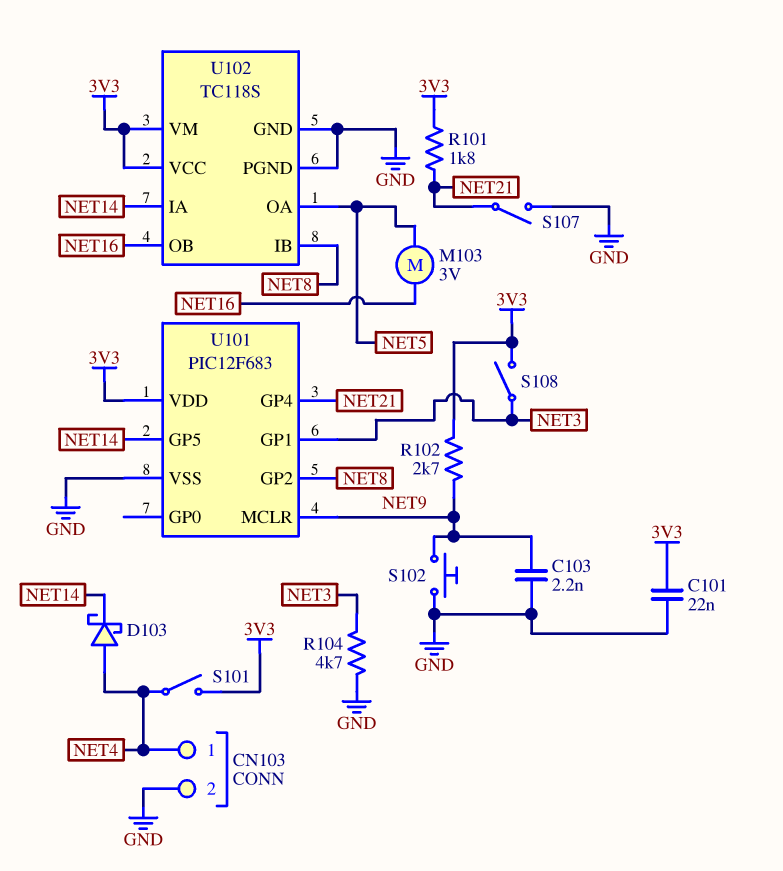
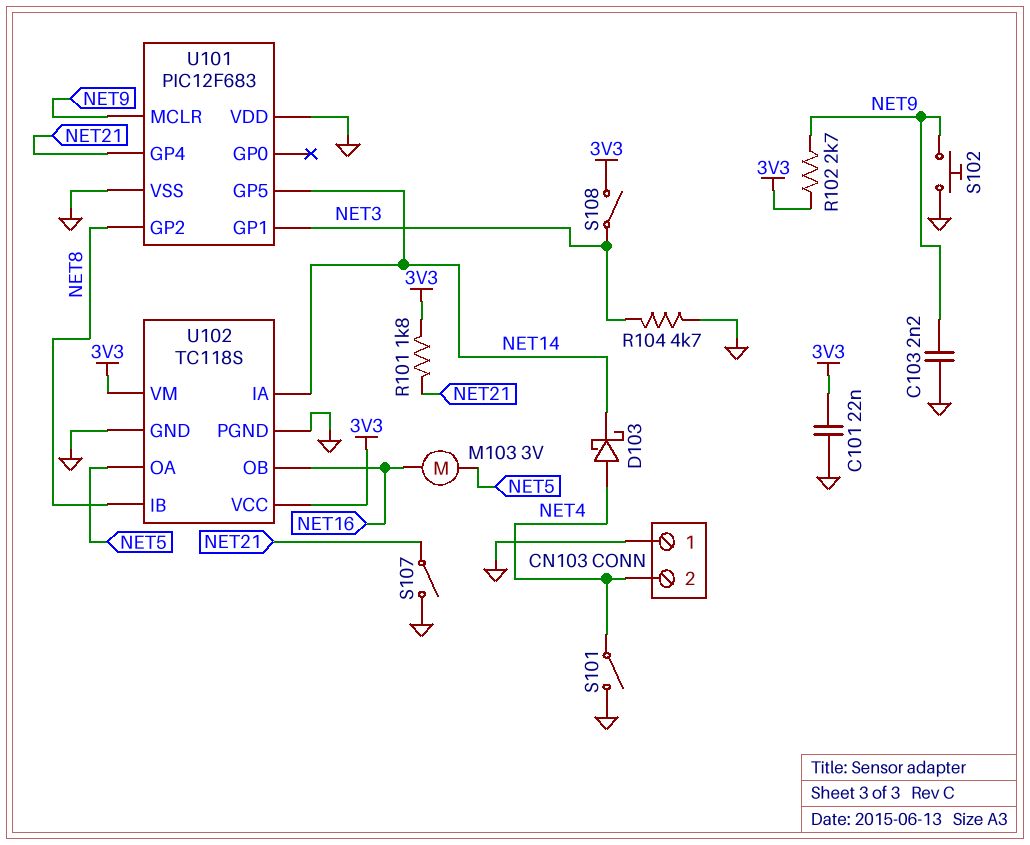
CN103 pin 1: NET4 -> GND
CN103 pin 2: GND -> NET4
S101: switch (3V3, NET4) -> switch (GND, NET4)
U101 pin VDD: 3V3 -> GND

